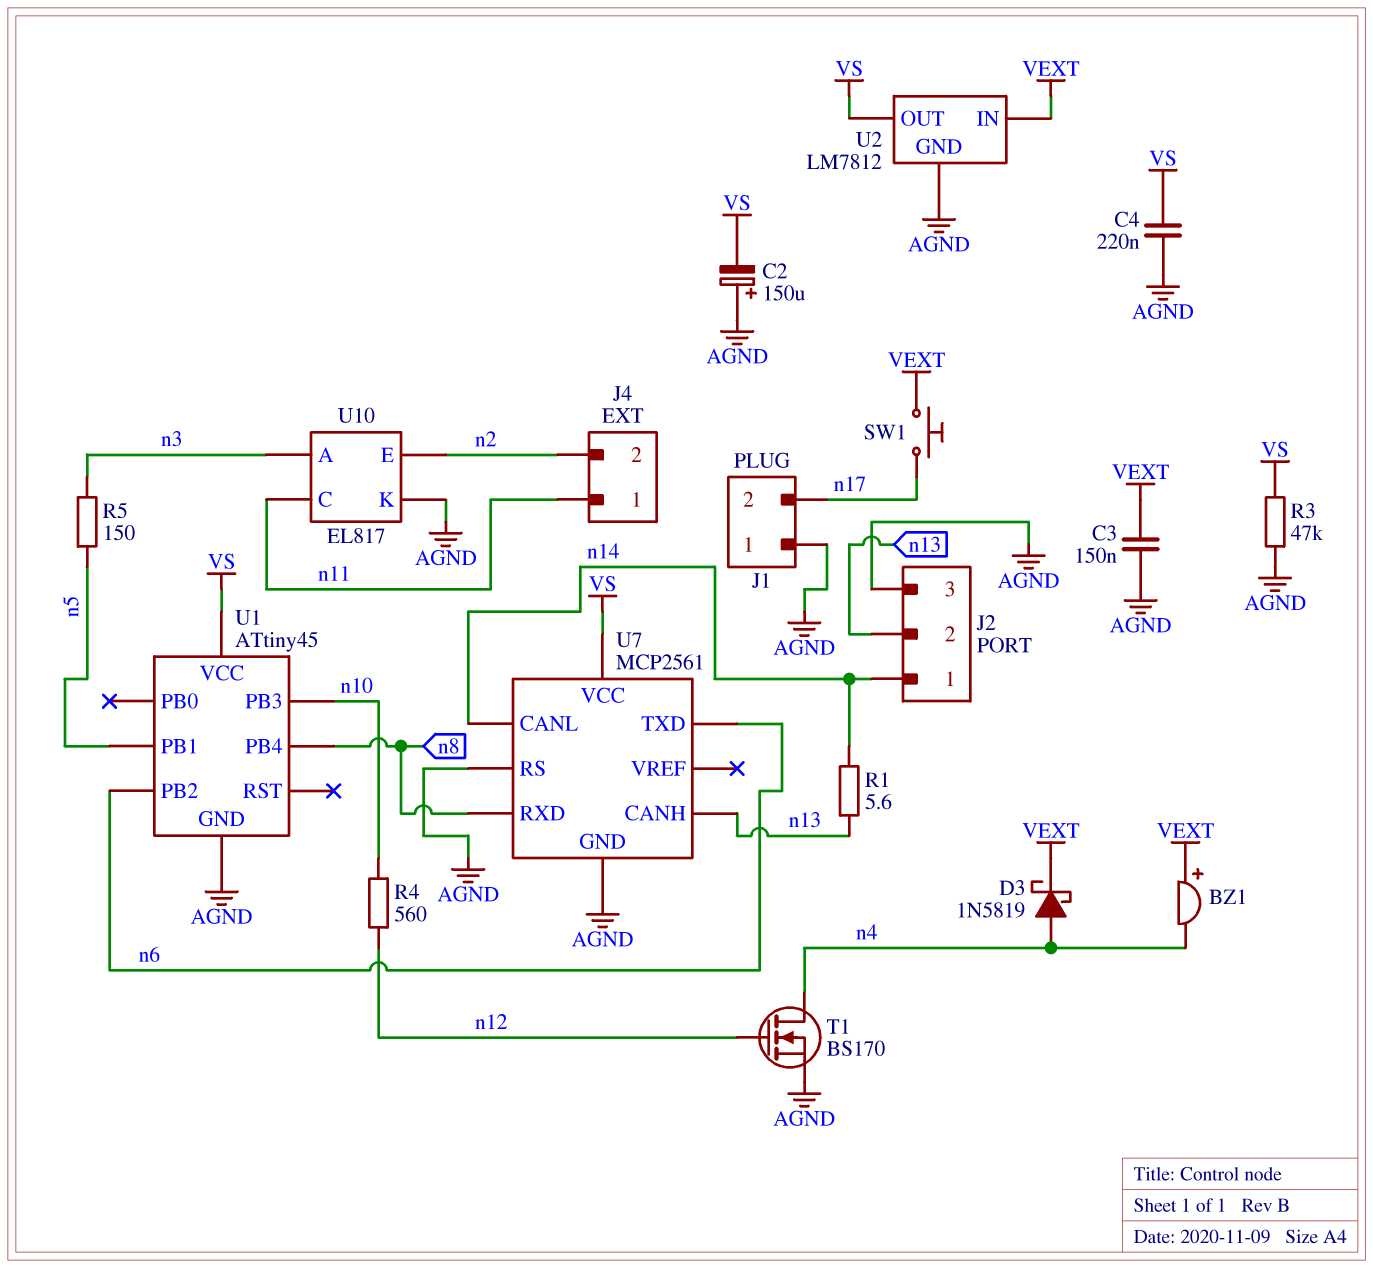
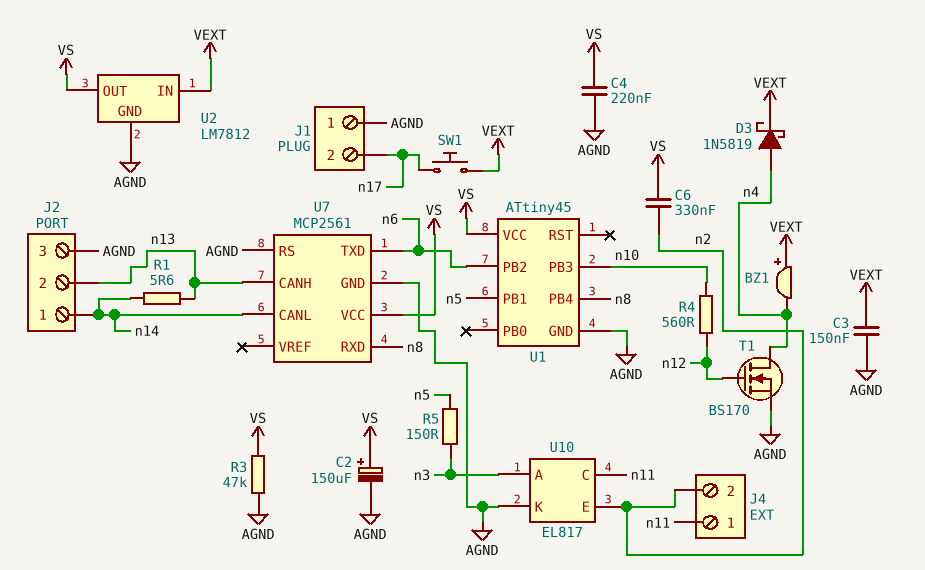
C2: 150uF (plus AGND, minus VS) -> 150uF (plus VS, minus AGND)
C6: none -> 330nF (VS, n2)

